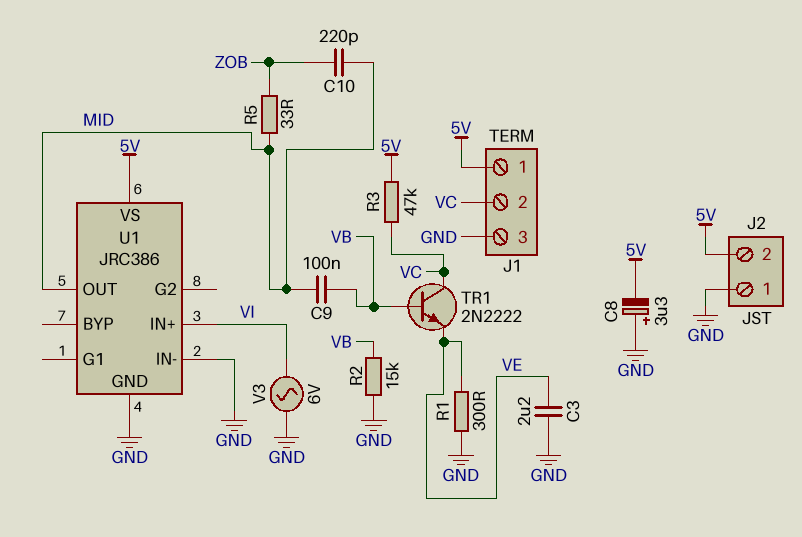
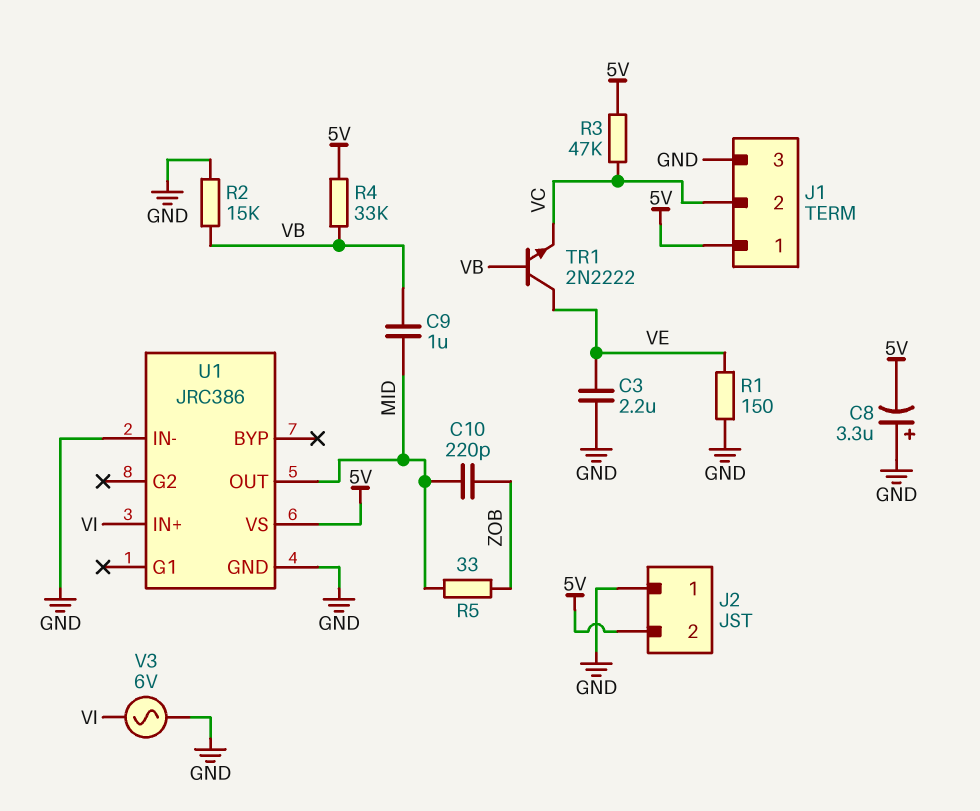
C9: 100nF (MID, VB) -> 1uF (MID, VB)
R1: 300 (GND, VE) -> 150 (GND, VE)
R4: none -> 33k (5V, VB)
TR1: NPN 2N2222 (B VB, C VC, E VE) -> NPN 2N2222 (B VB, C VE, E VC)

